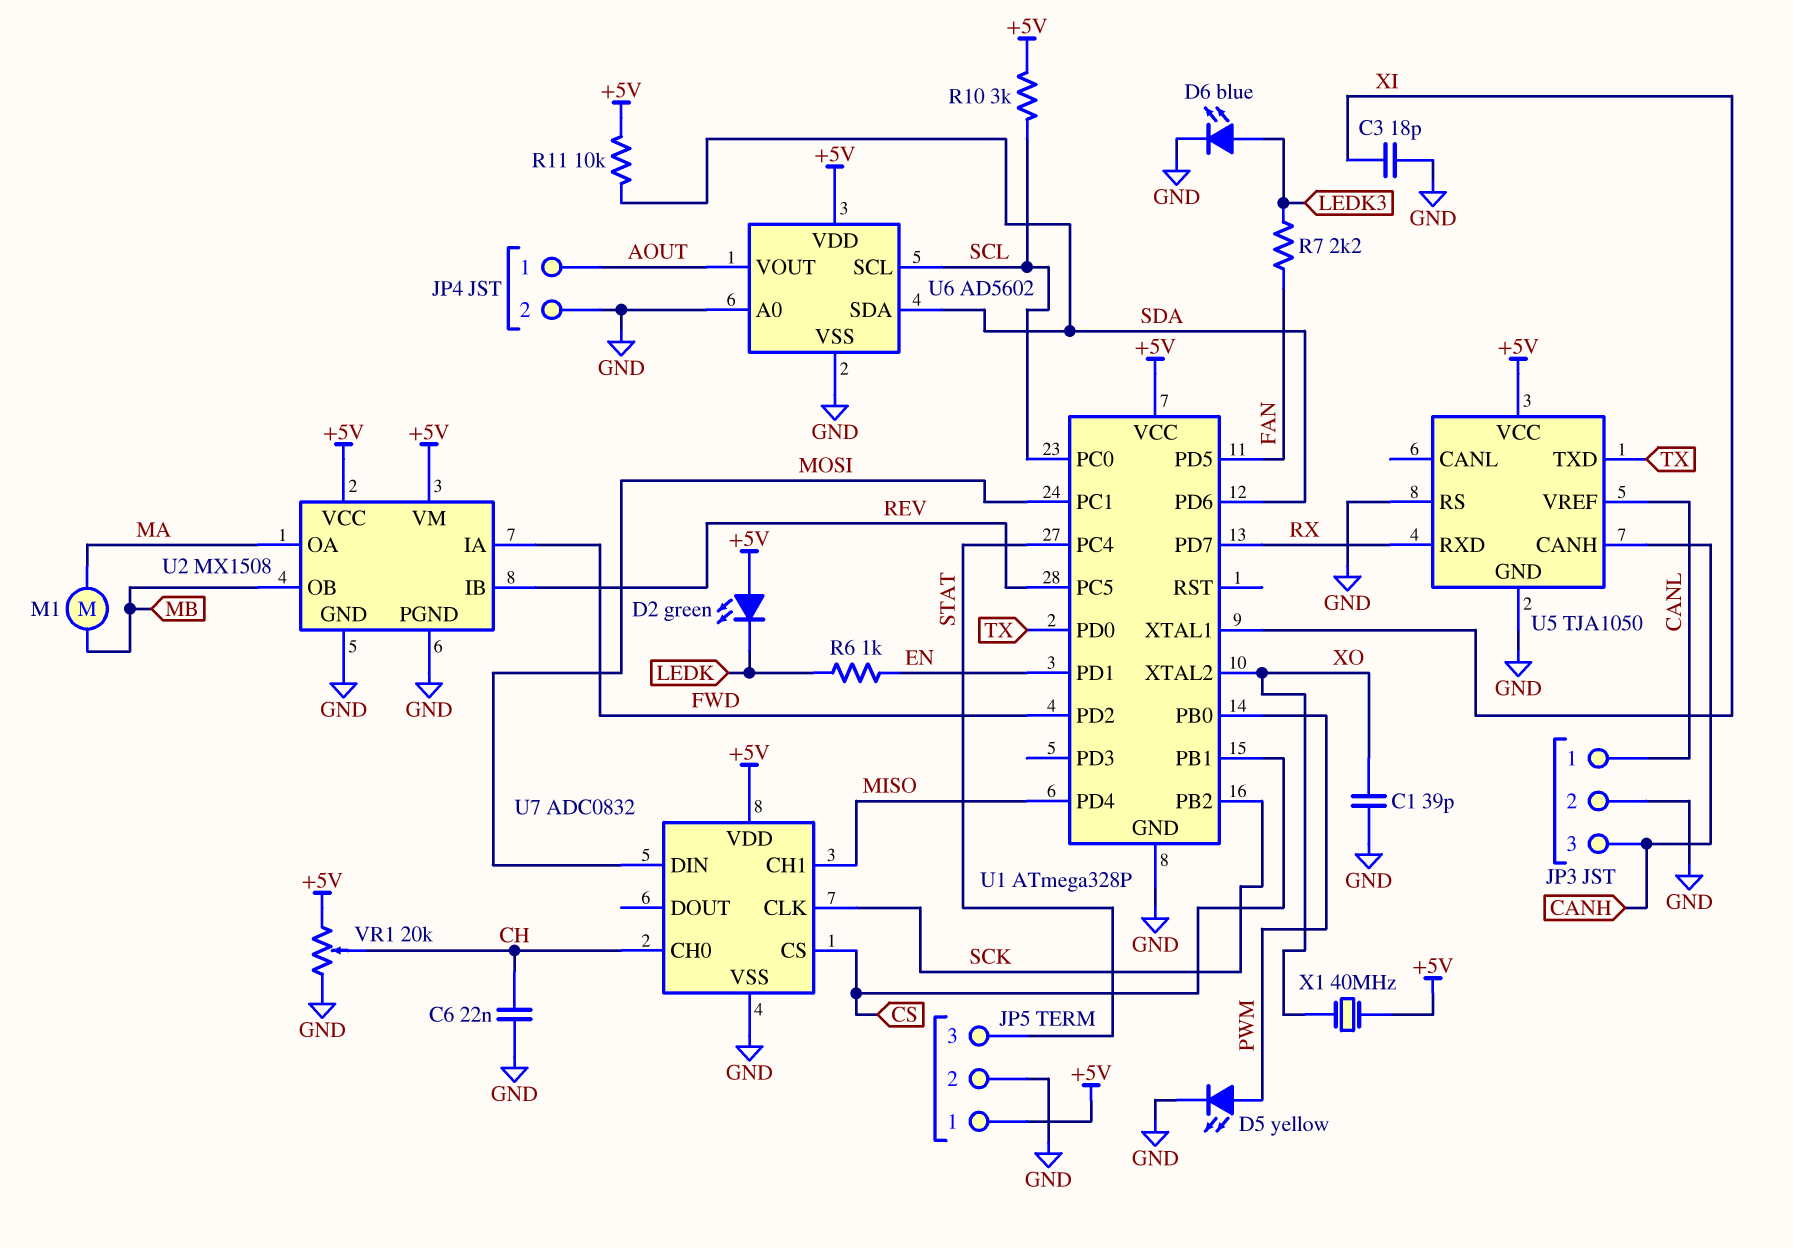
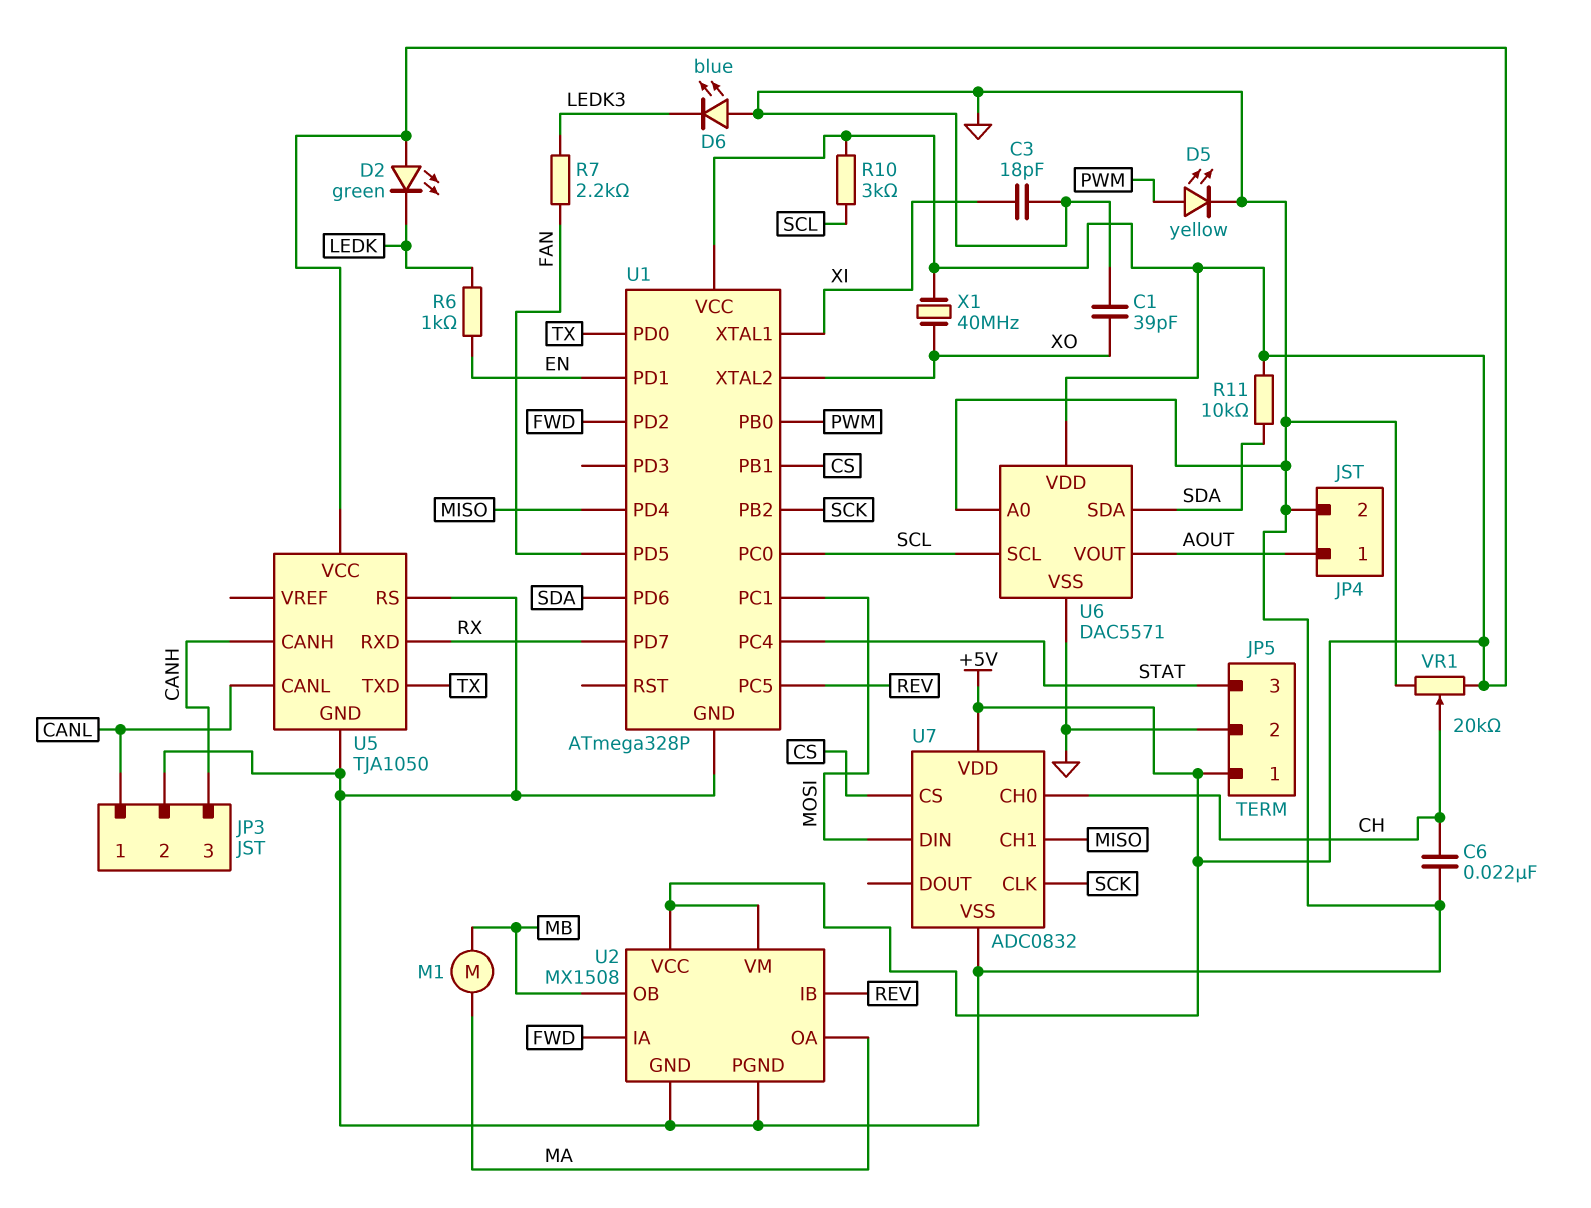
D6: LED blue (A LEDK3, K GND) -> LED blue (A GND, K LEDK3)
U5 pin CANL: none -> CANL
U5 pin VREF: CANL -> none
U6: AD5602 -> DAC5571

